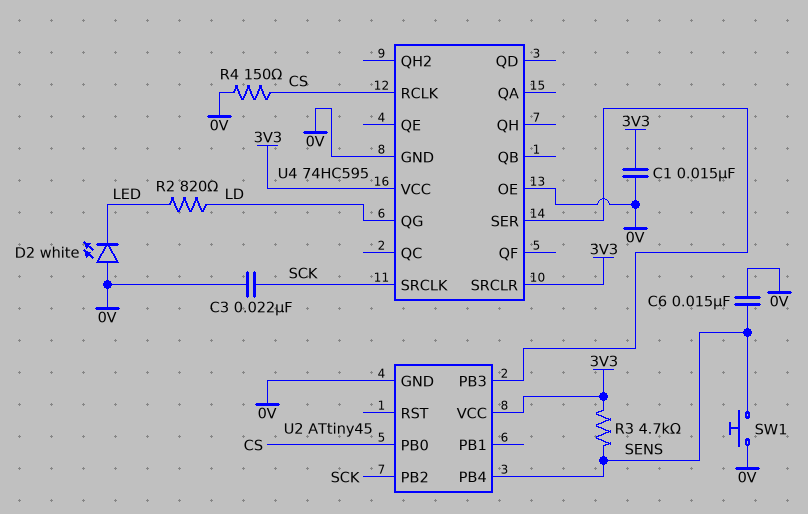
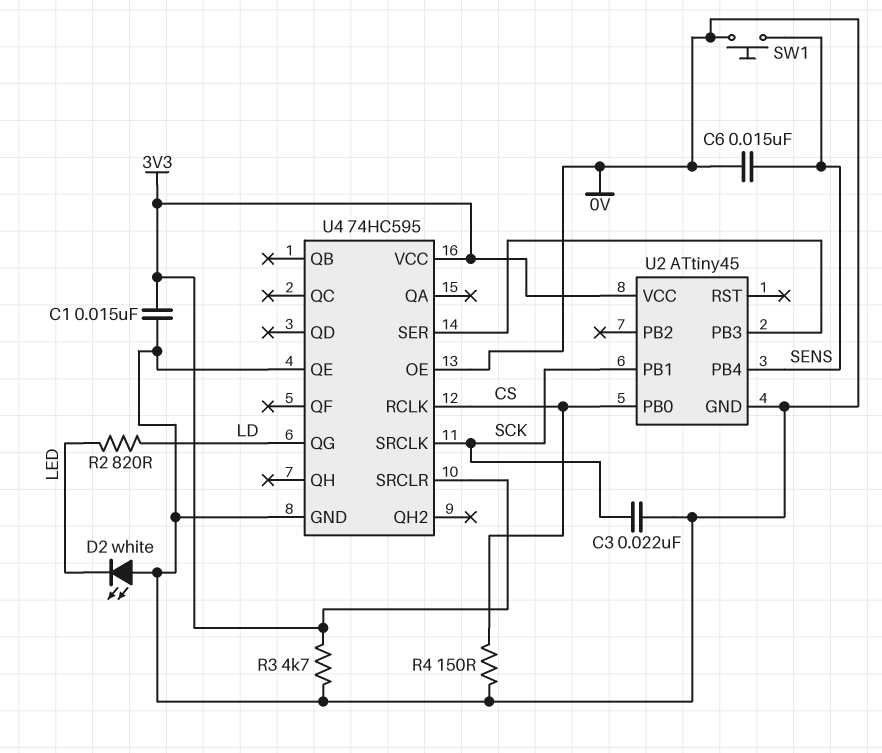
R3: 4.7k (3V3, SENS) -> 4.7k (0V, 3V3)
U2 pin PB1: none -> SCK
U2 pin PB2: SCK -> none
U4 pin QE: none -> 0V

